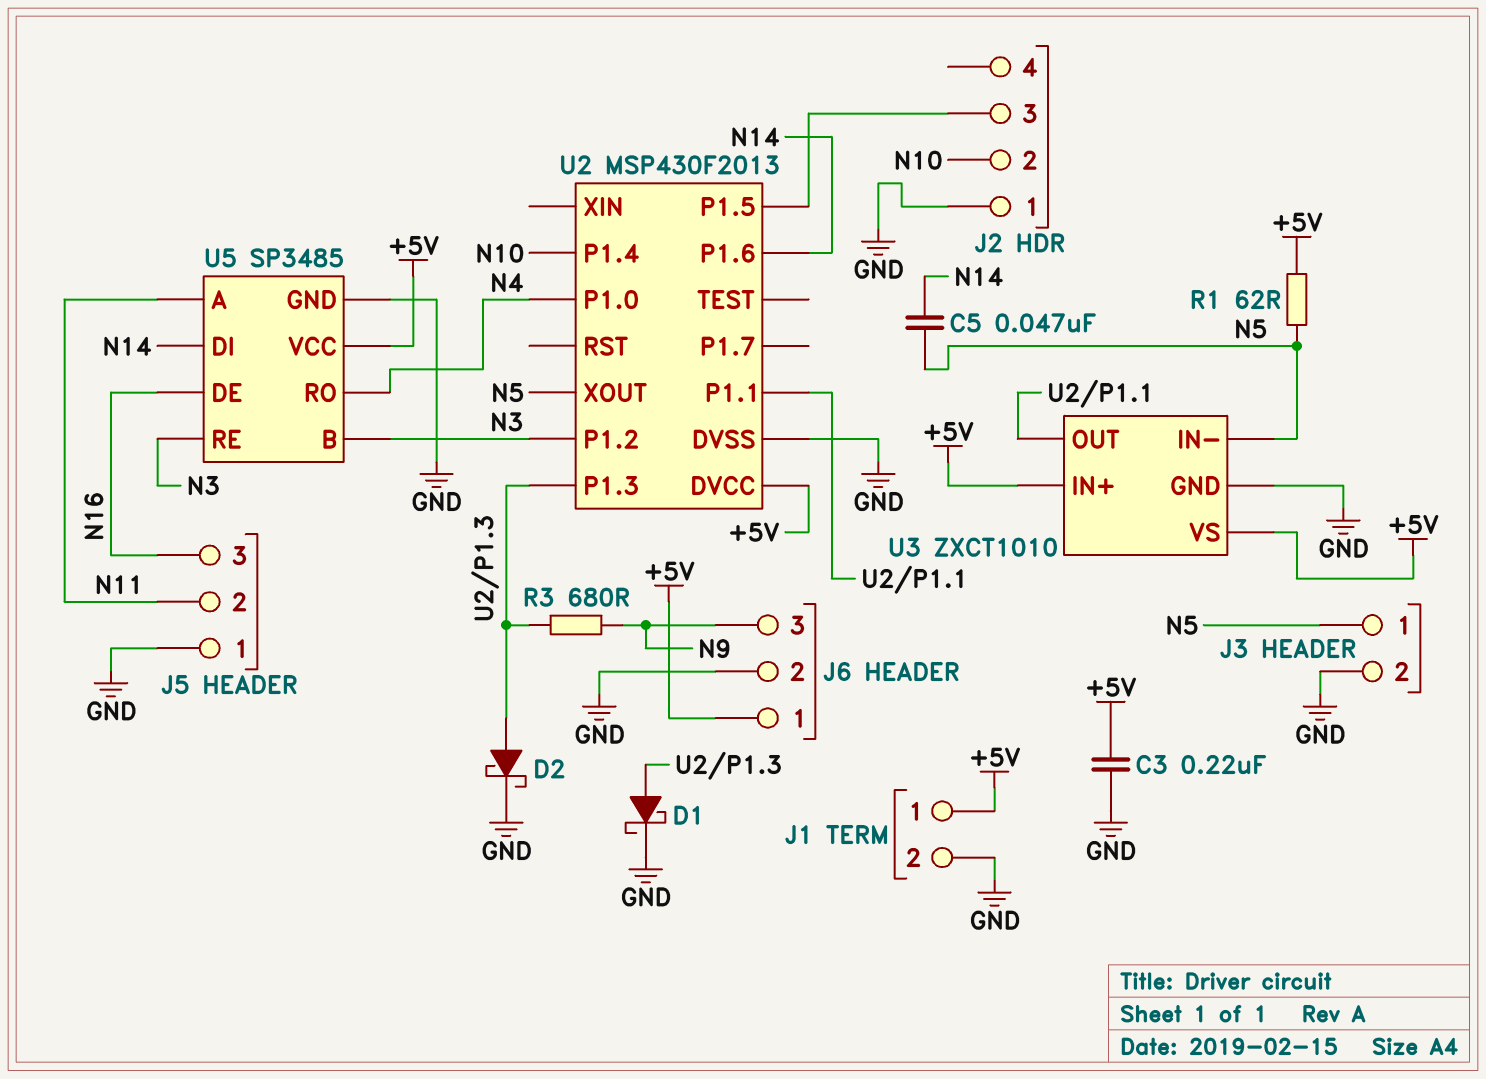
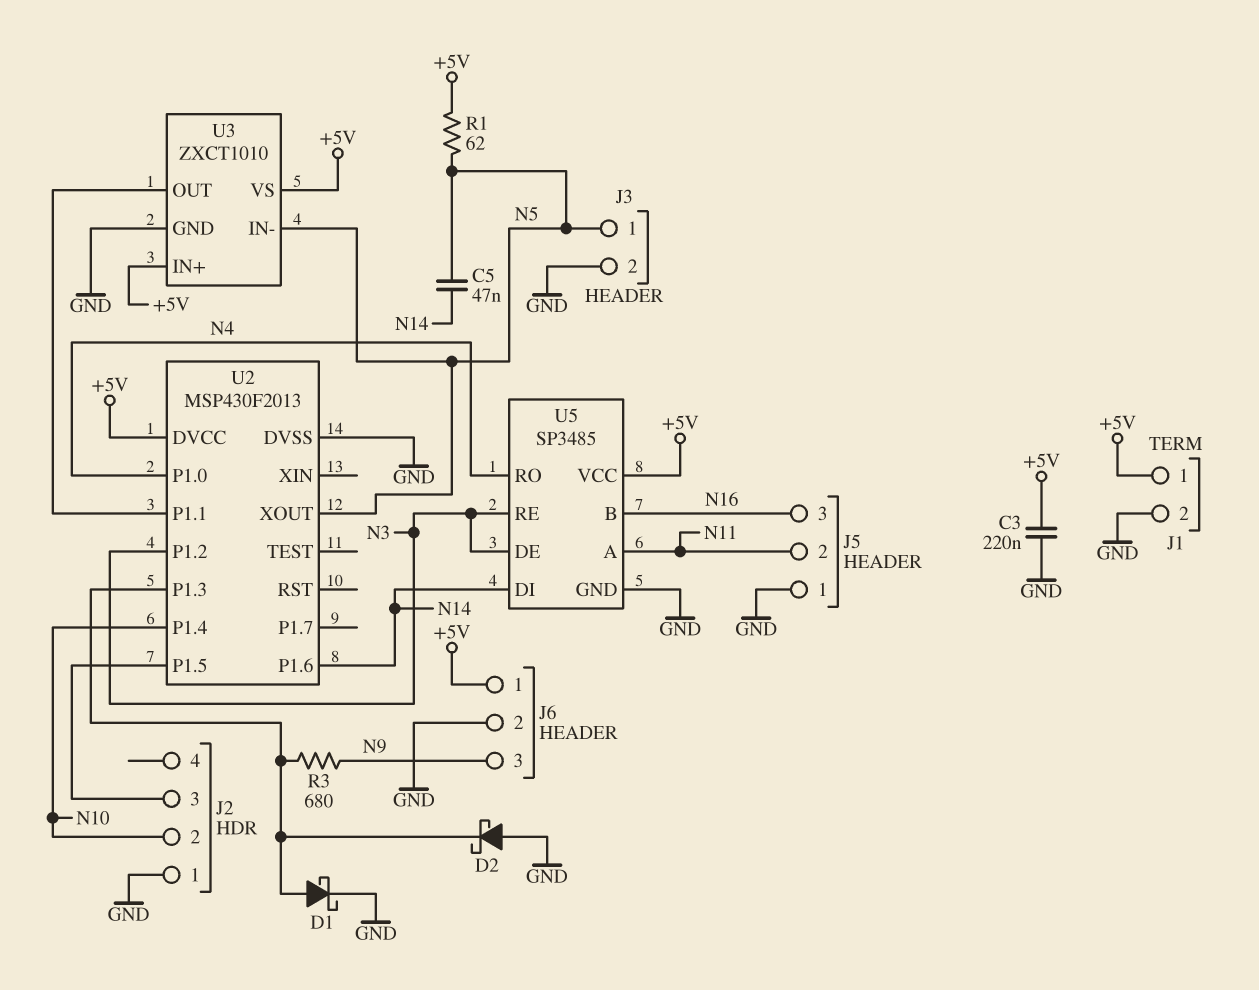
D2: schottky (A U2/P1.3, K GND) -> schottky (A GND, K U2/P1.3)
U5 pin B: N3 -> N16
U5 pin DE: N16 -> N3

